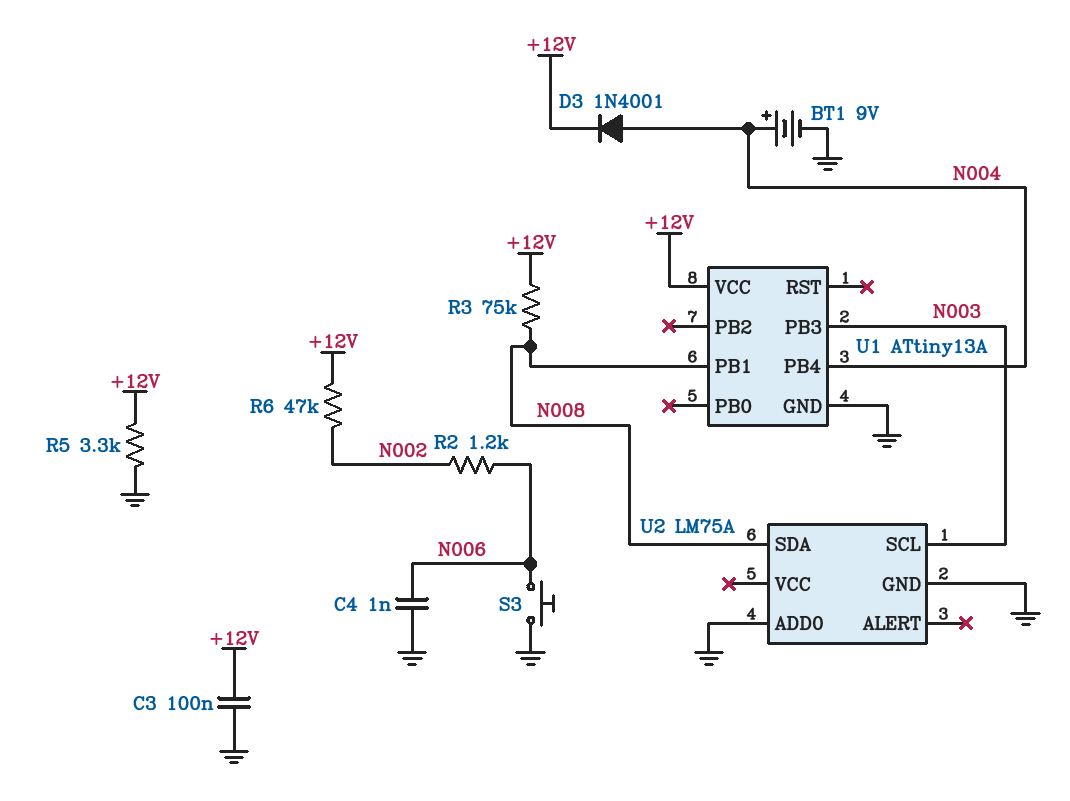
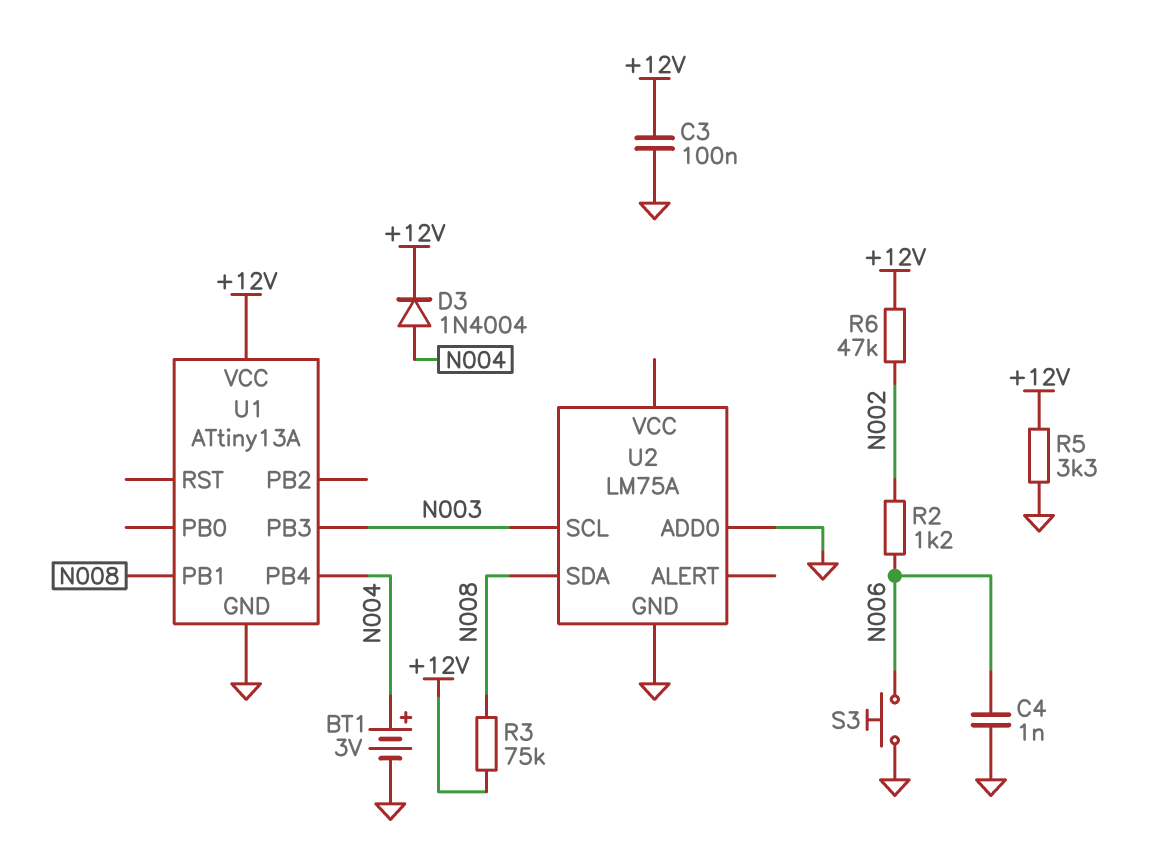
BT1: 9V (plus N004, minus GND) -> 3V (plus N004, minus GND)
D3: diode 1N4001 (A N004, K +12V) -> diode 1N4004 (A N004, K +12V)

